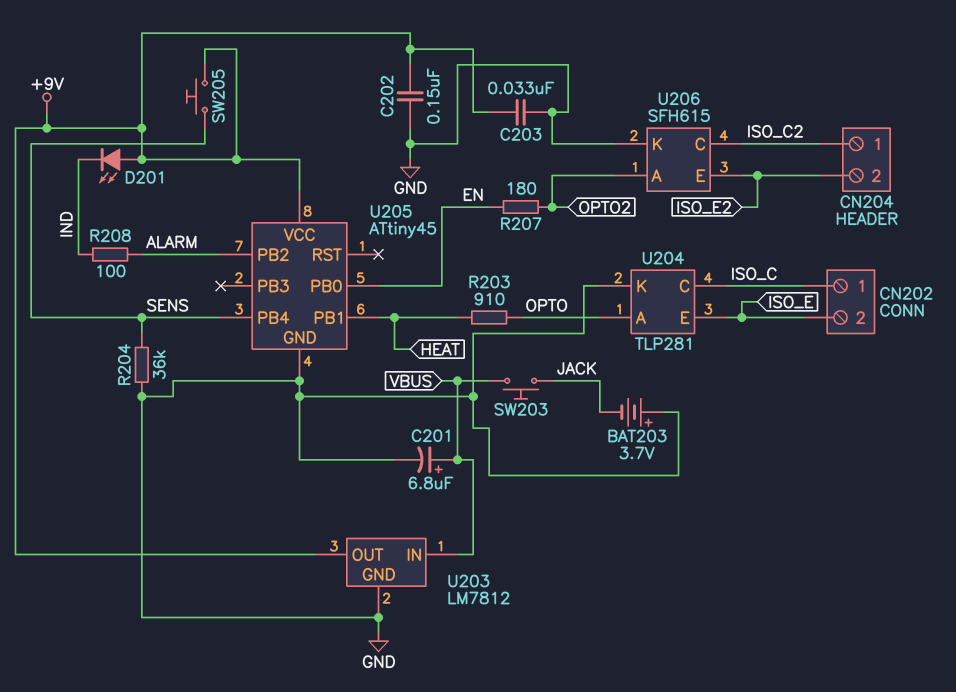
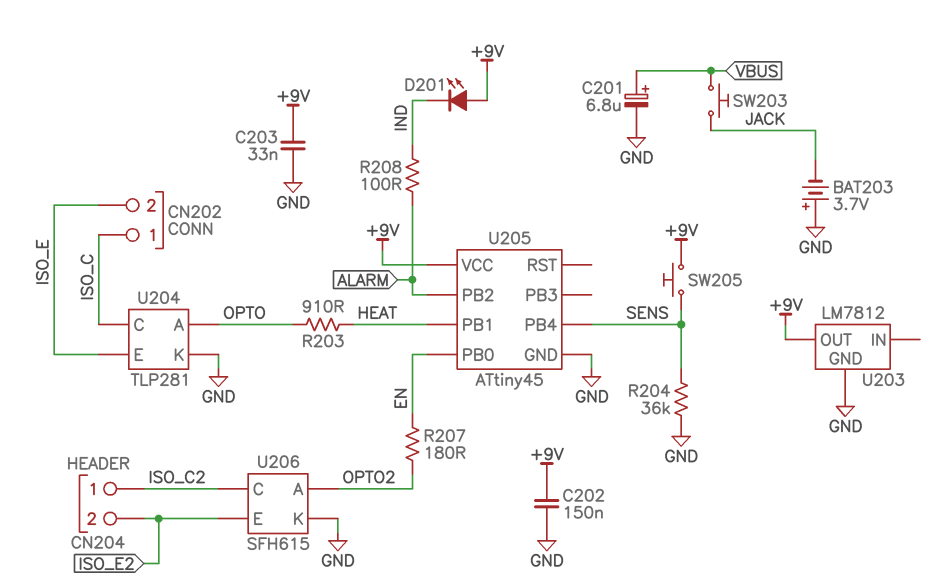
U203 pin IN: VBUS -> none

